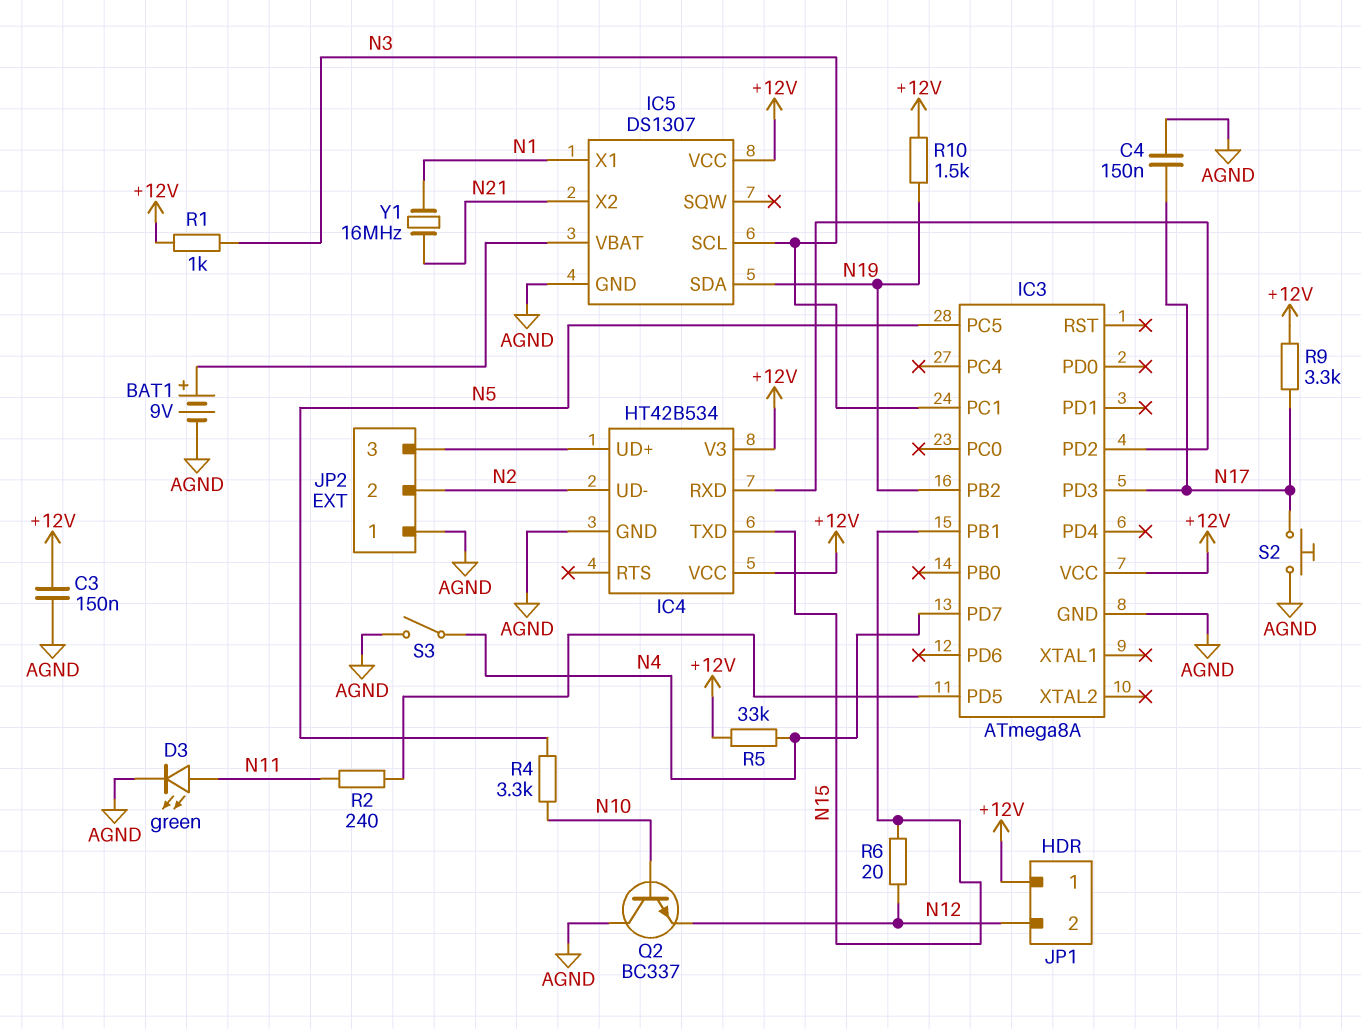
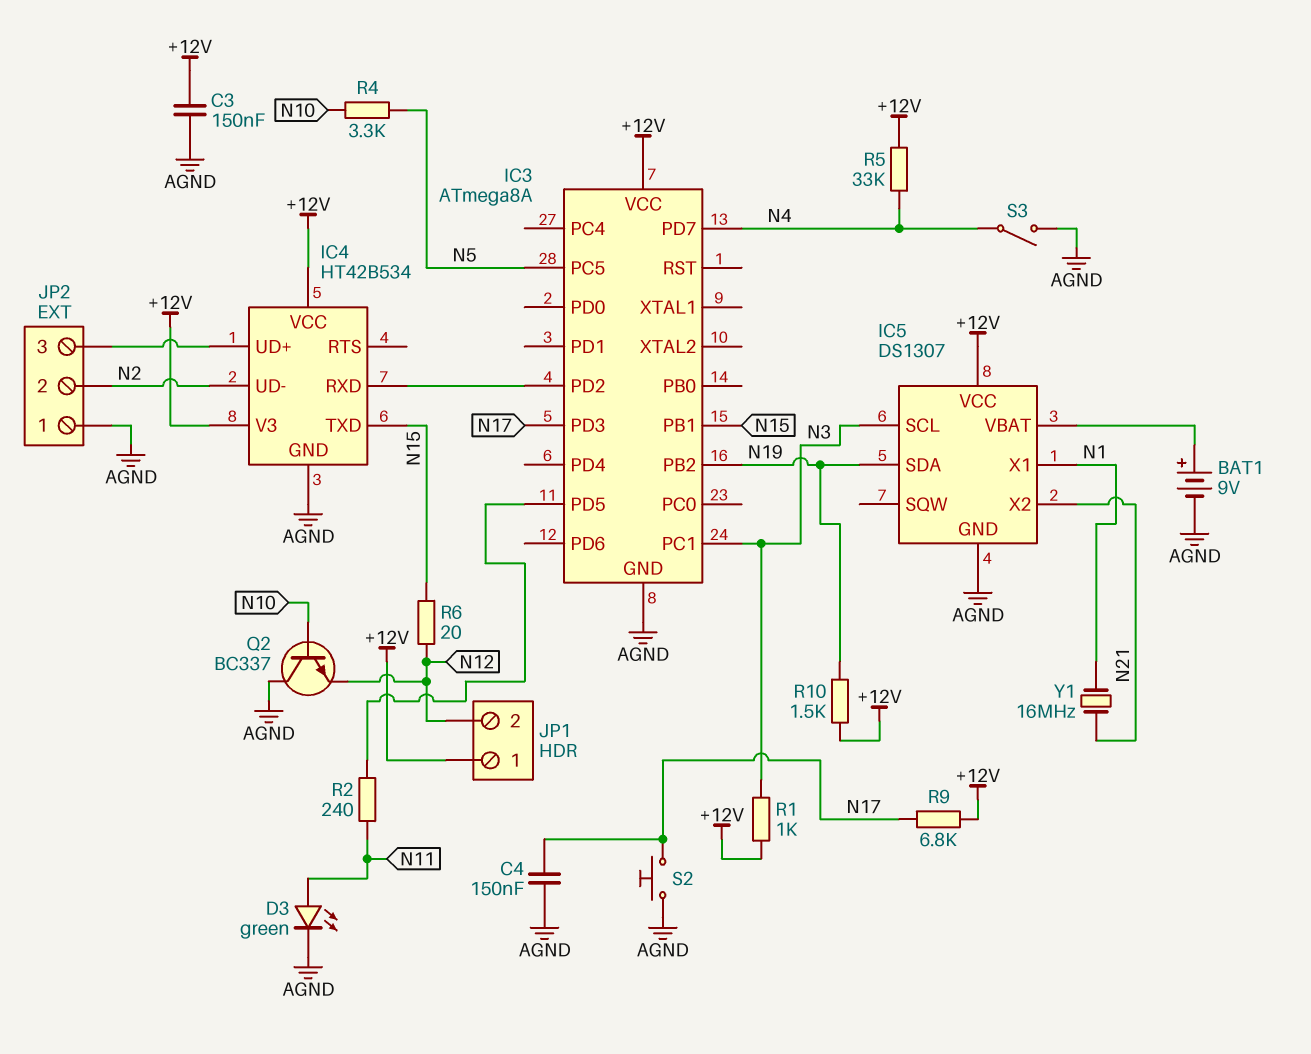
R9: 3.3k (+12V, N17) -> 6.8k (+12V, N17)

